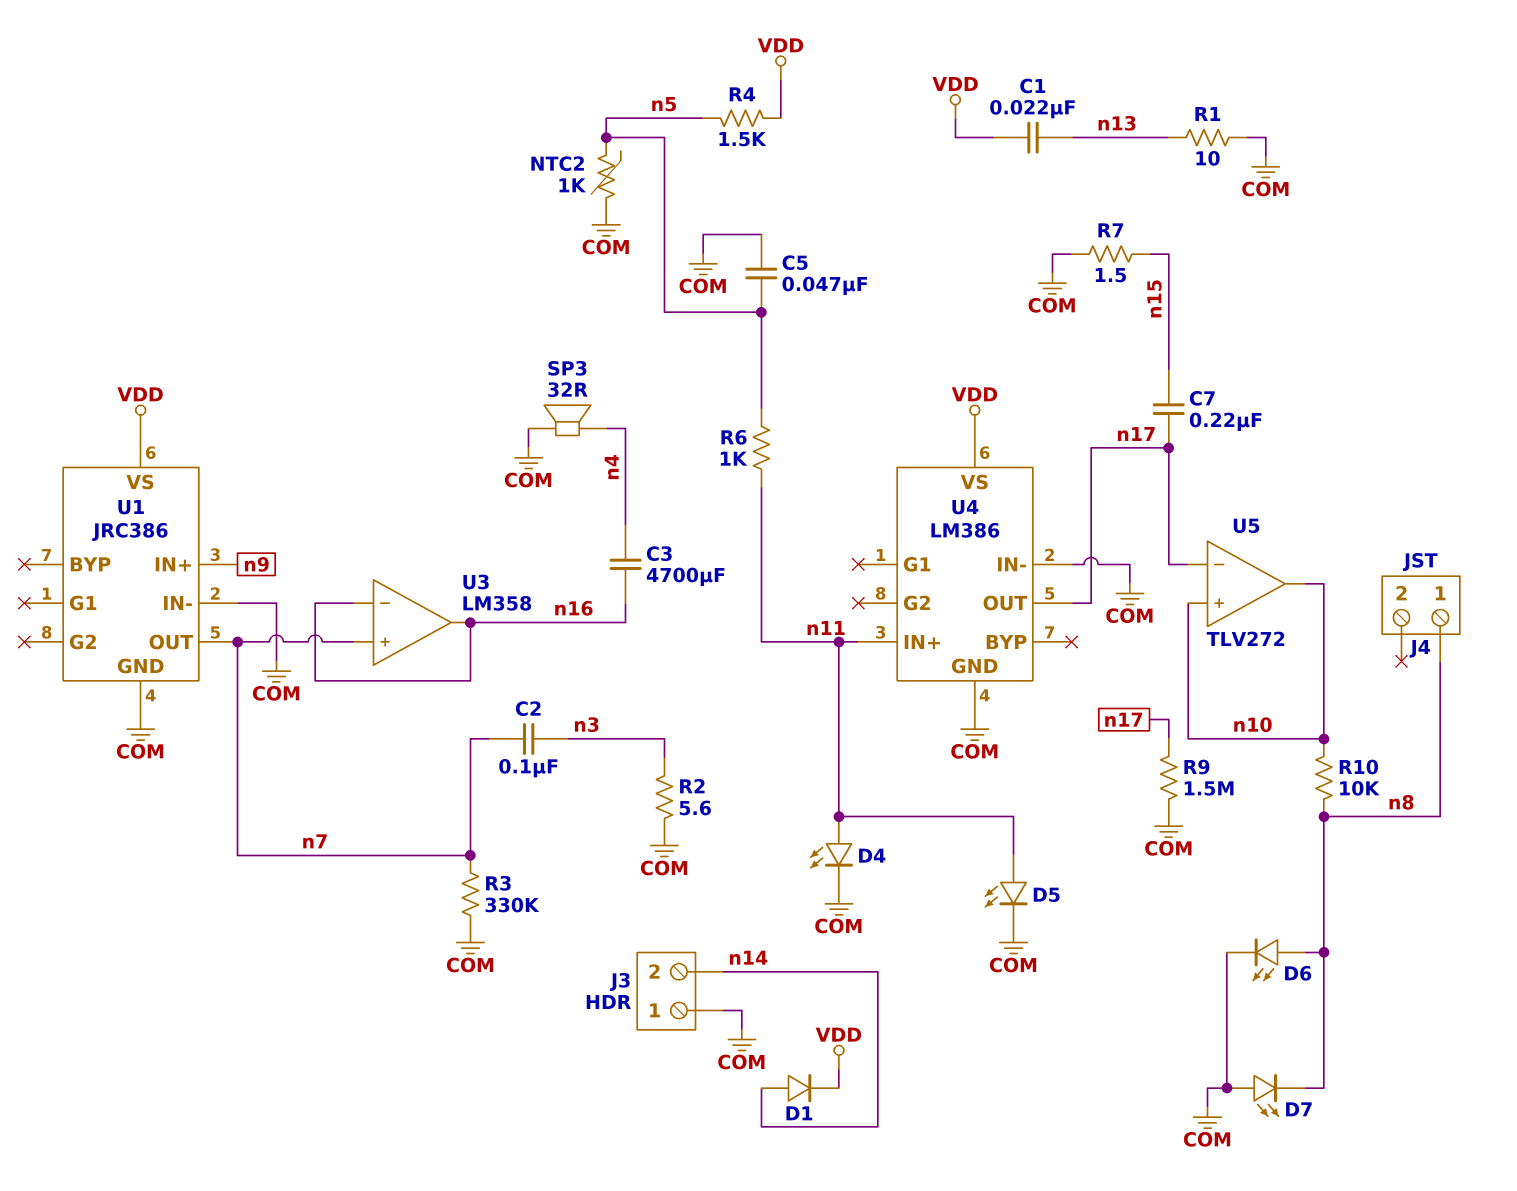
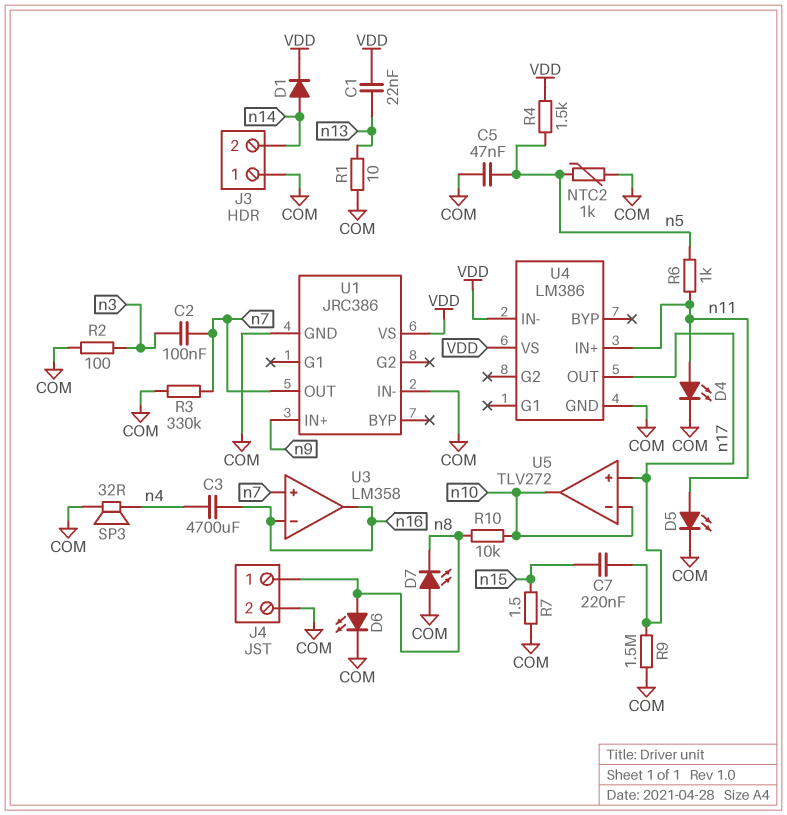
J4 pin 2: none -> COM
R2: 5.6 (COM, n3) -> 100 (COM, n3)
U4 pin IN-: COM -> VDD
U5 pin in+: n10 -> n17
U5 pin in-: n17 -> n10

